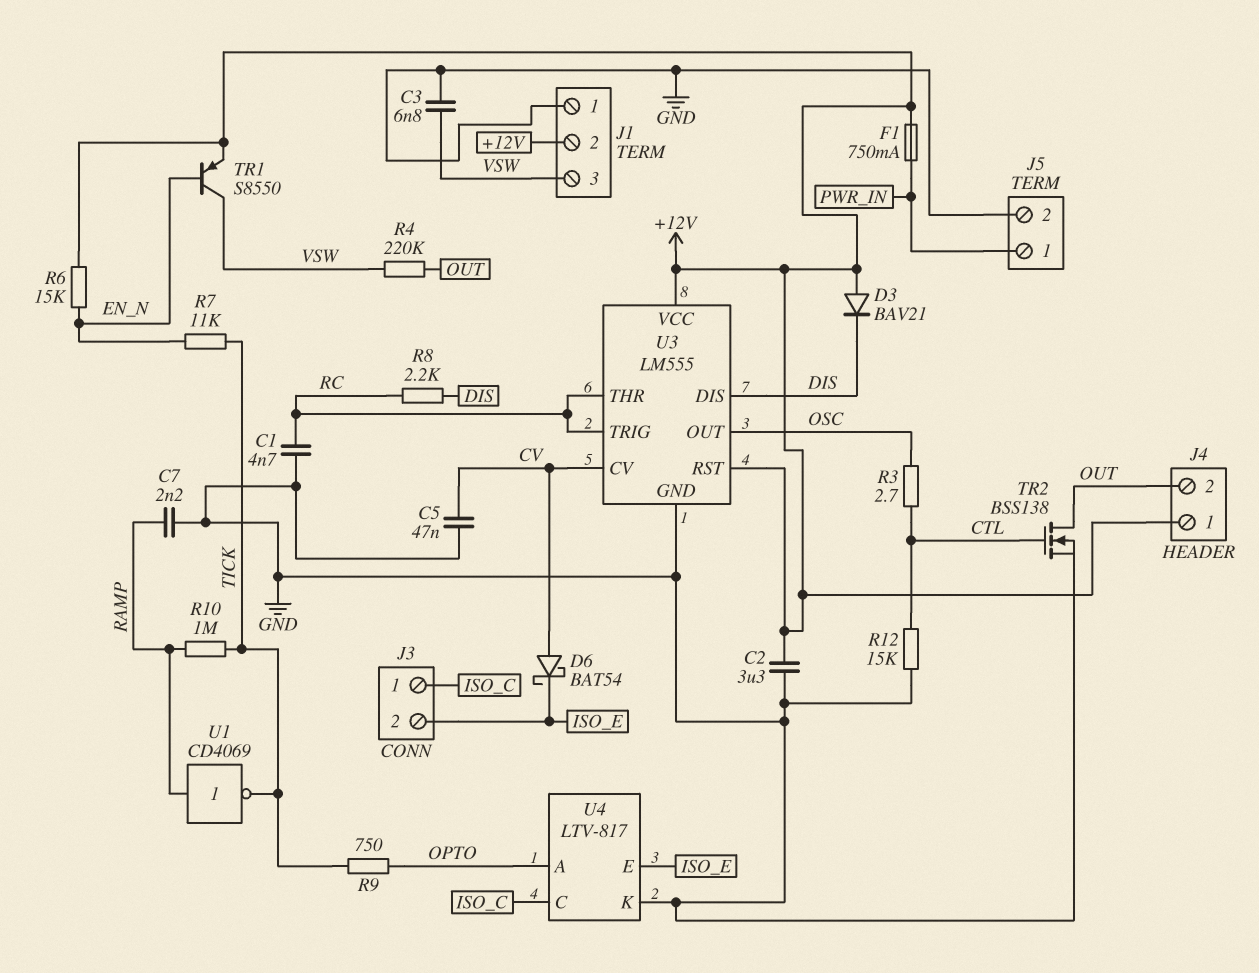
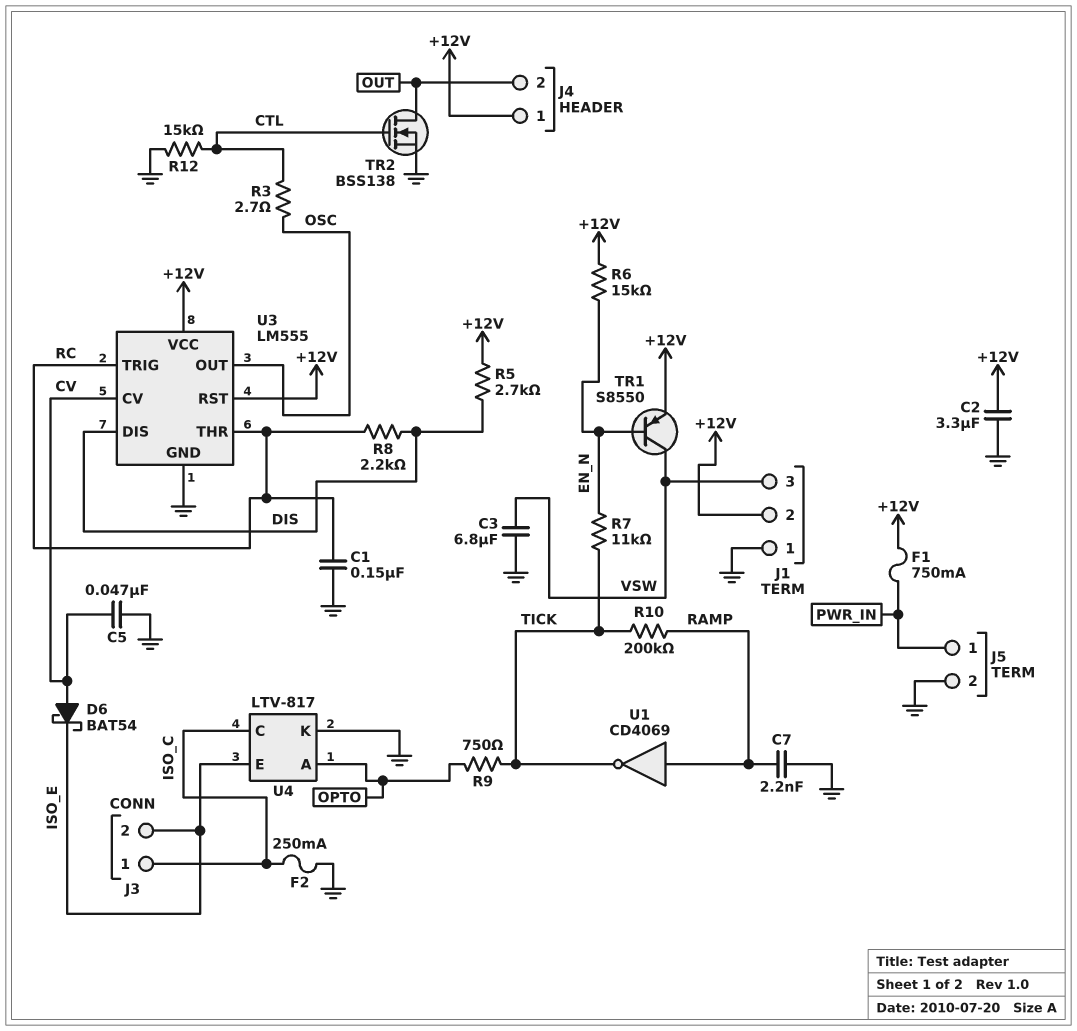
C1: 4.7nF (GND, RC) -> 150nF (GND, RC)
C3: 6.8nF (GND, VSW) -> 6.8uF (GND, VSW)
D3: diode BAV21 (A +12V, K DIS) -> none
F2: none -> 250mA (GND, ISO_C)
R4: 220k (OUT, VSW) -> none
R5: none -> 2.7k (+12V, DIS)
R10: 1M (RAMP, TICK) -> 200k (RAMP, TICK)

